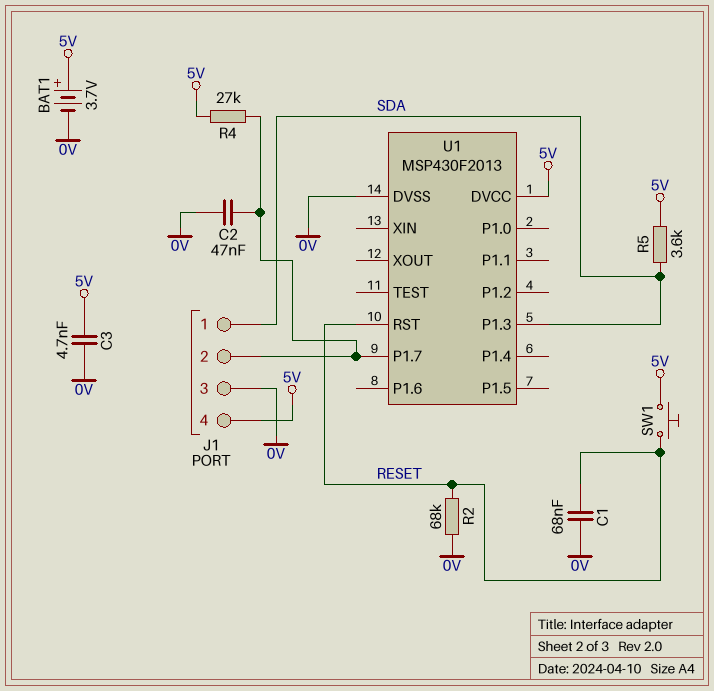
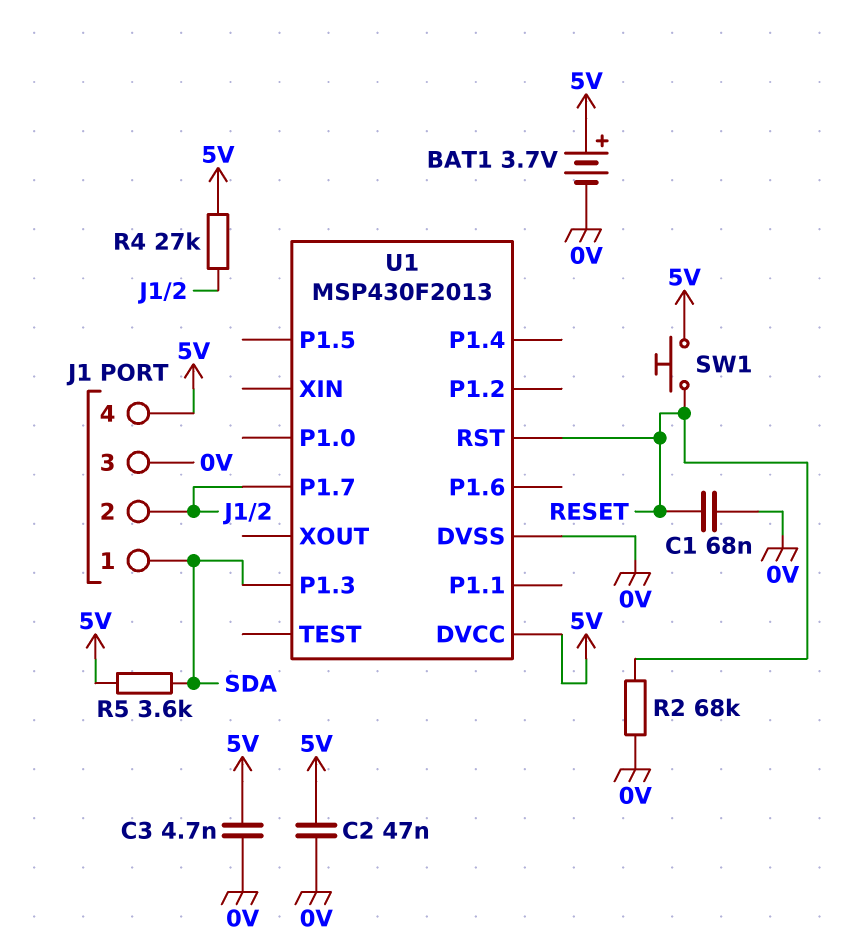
C2: 47nF (0V, J1/2) -> 47nF (0V, 5V)

